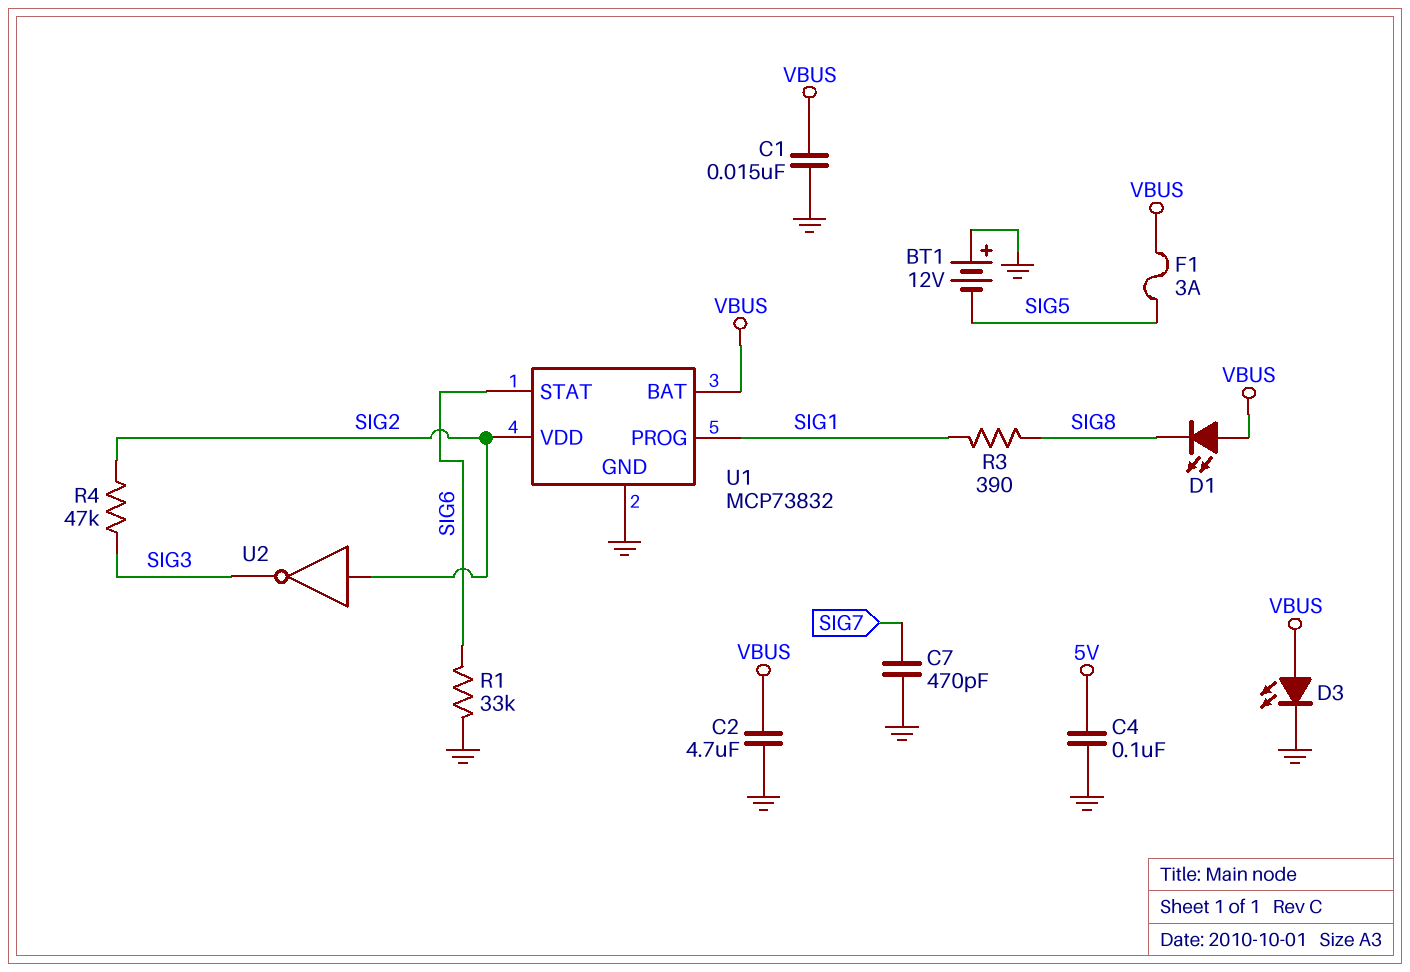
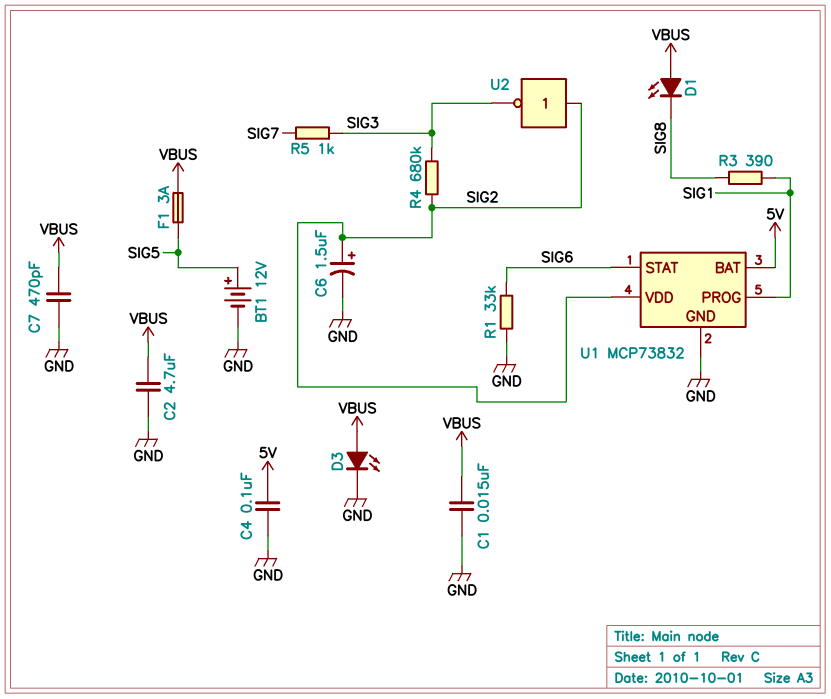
BT1: 12V (plus GND, minus SIG5) -> 12V (plus SIG5, minus GND)
C6: none -> 1.5uF (plus SIG2, minus GND)
C7: 470pF (GND, SIG7) -> 470pF (GND, VBUS)
R4: 47k (SIG2, SIG3) -> 680k (SIG2, SIG3)
R5: none -> 1k (SIG3, SIG7)
U1 pin BAT: VBUS -> 5V

